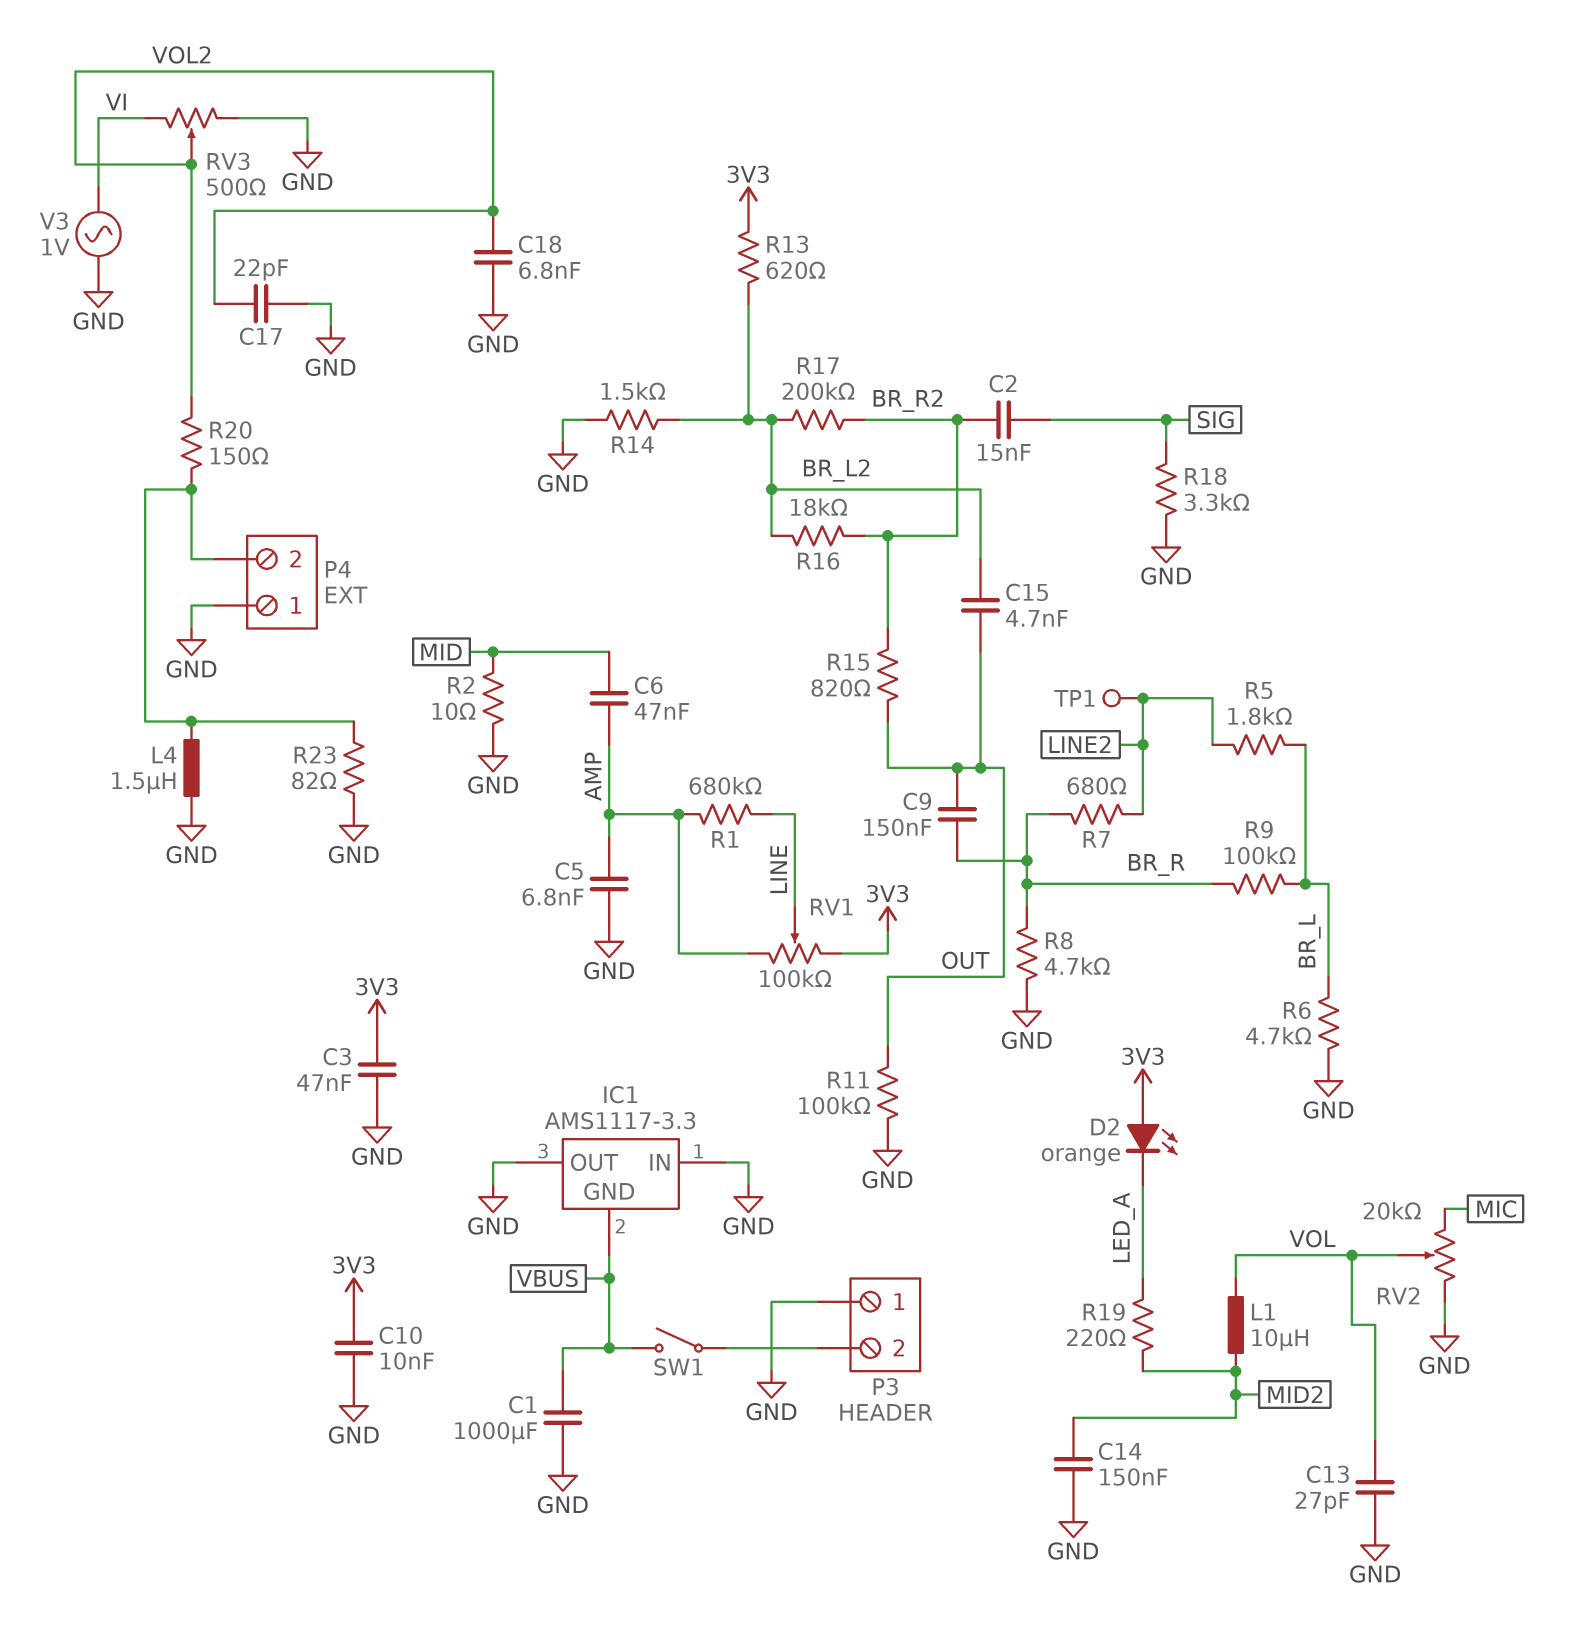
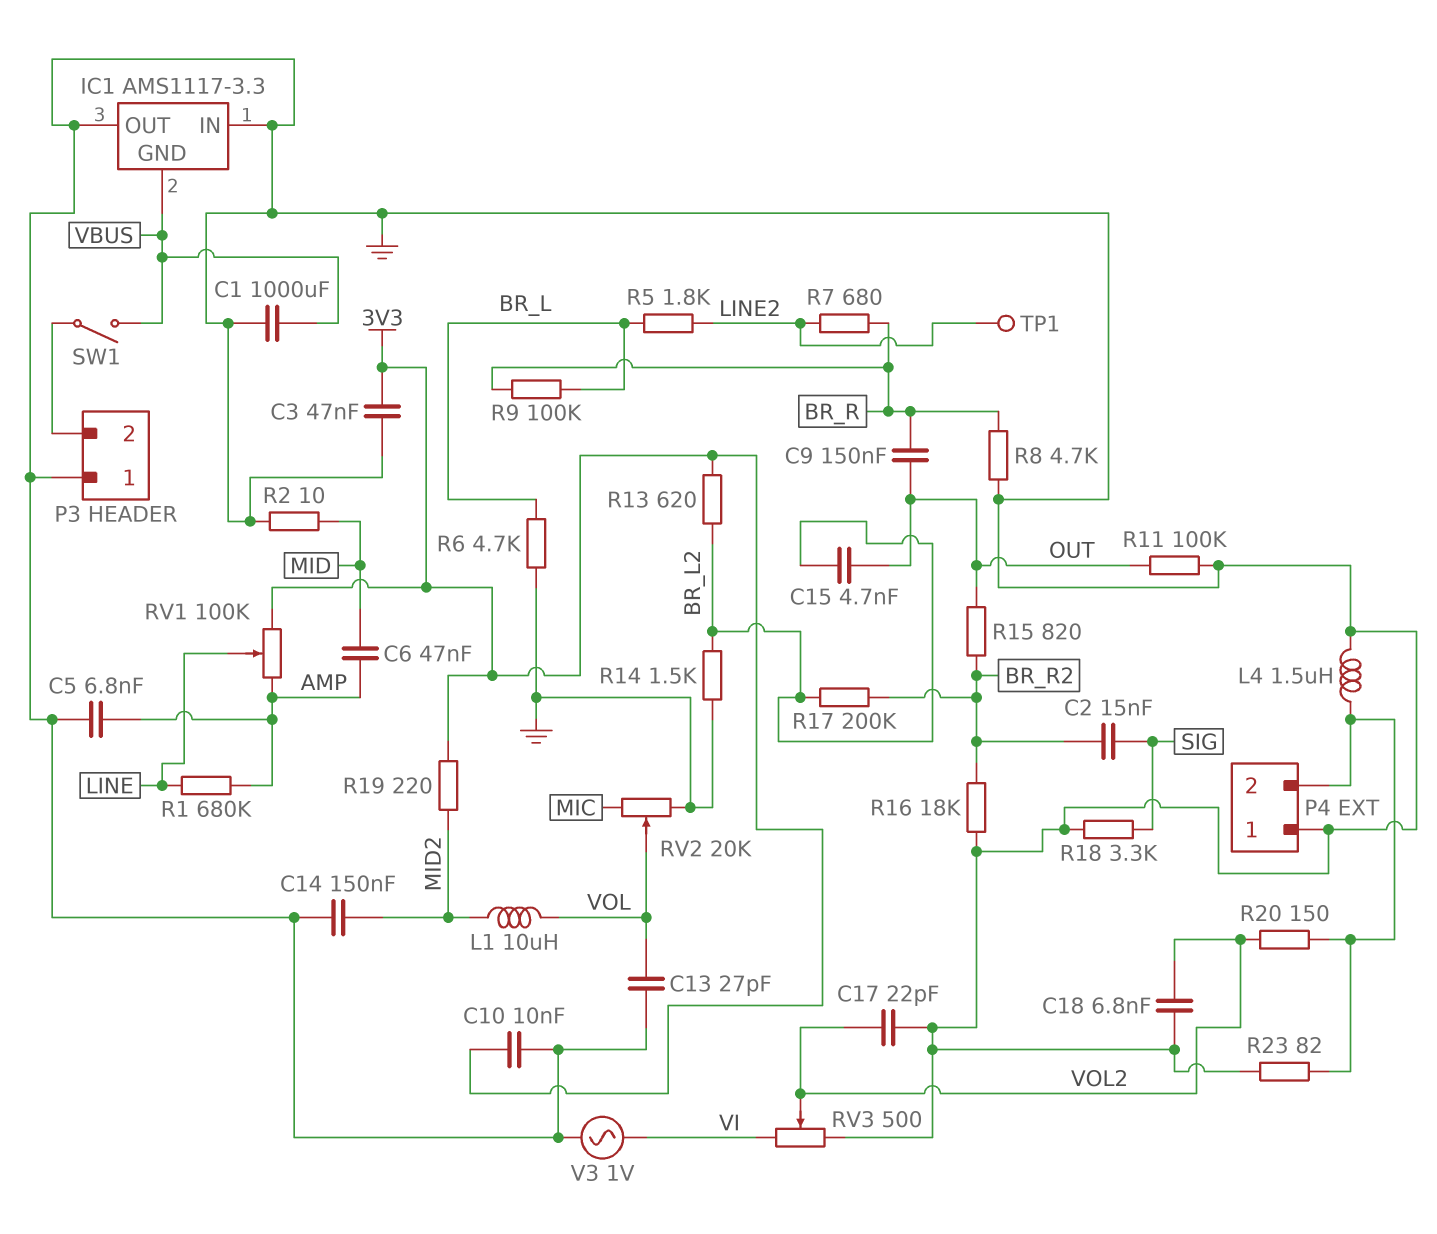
D2: LED orange (A 3V3, K LED_A) -> none
R16: 18k (BR_L2, BR_R2) -> 18k (BR_R2, GND)
R19: 220 (LED_A, MID2) -> 220 (3V3, MID2)

